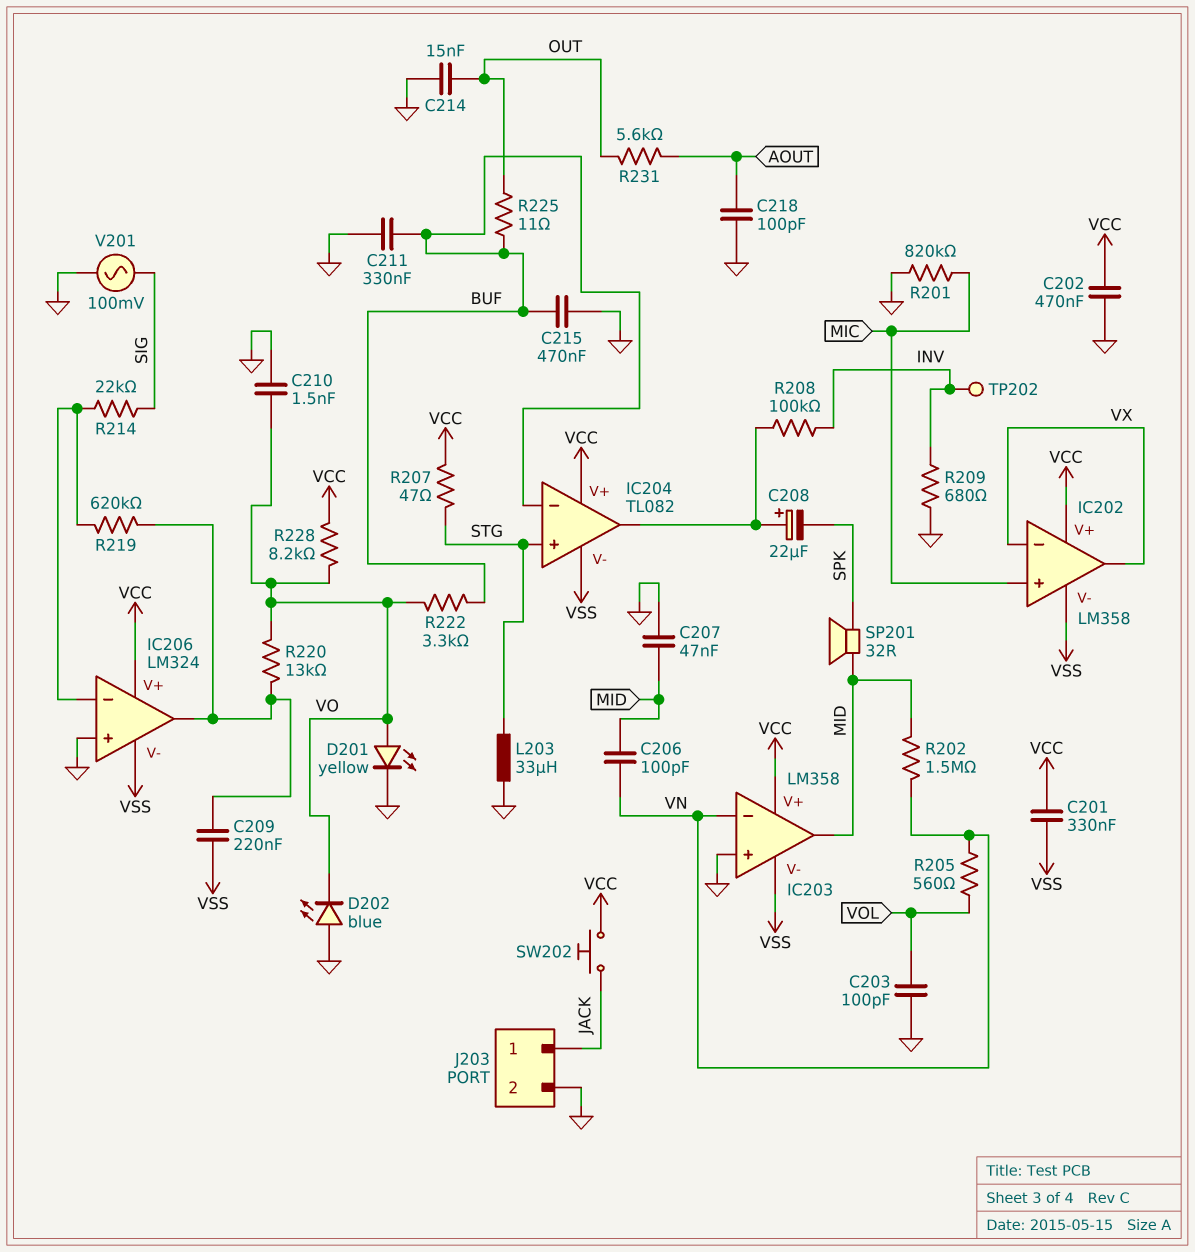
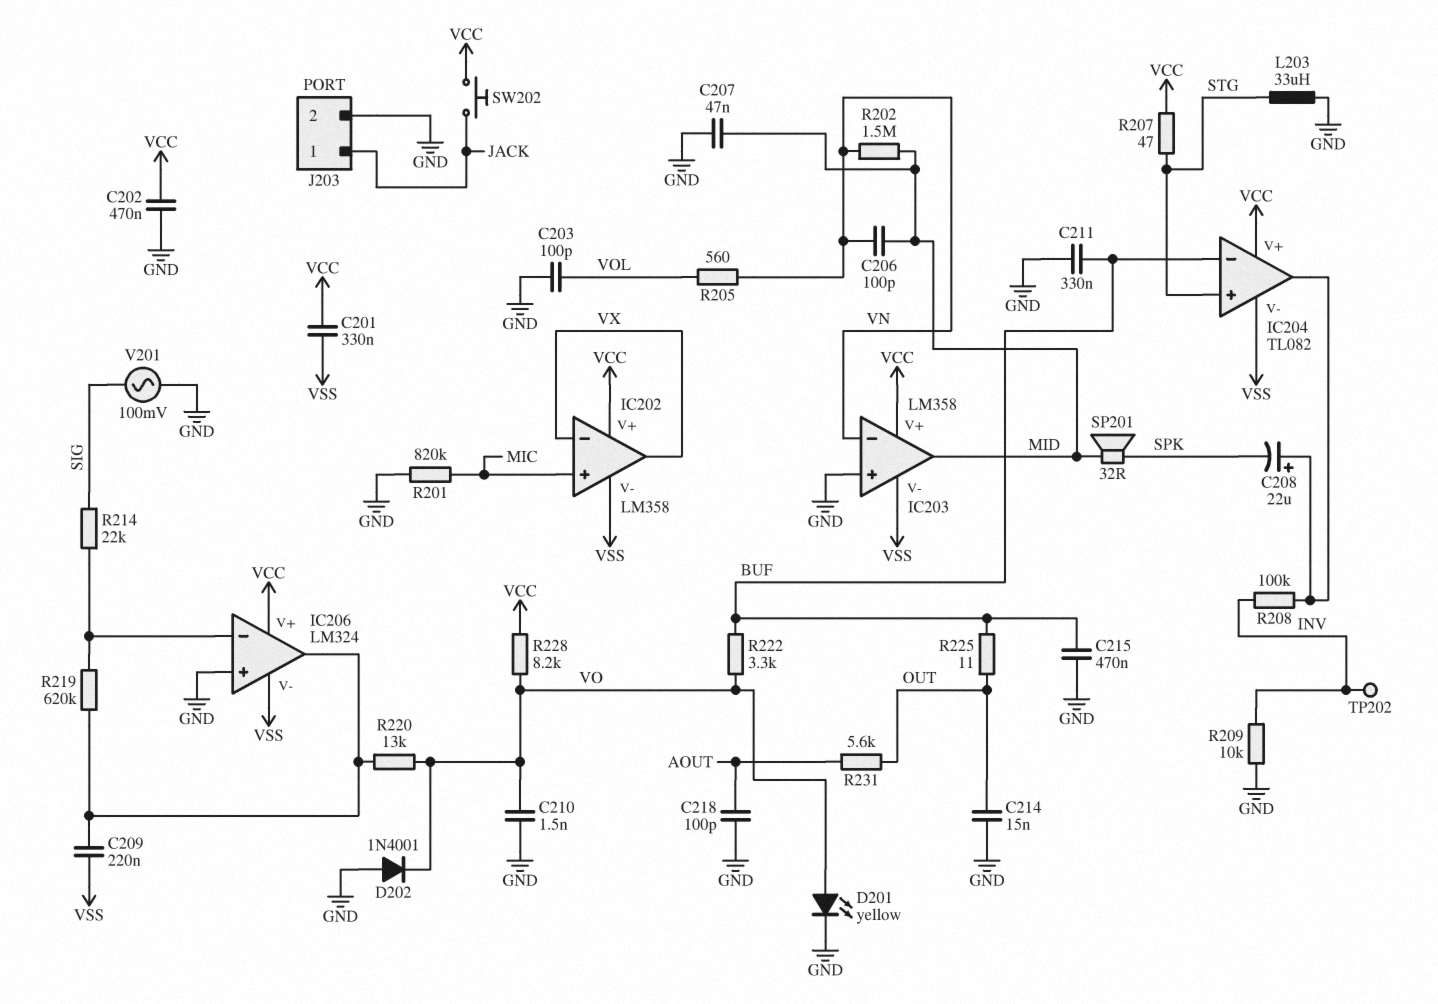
D202: LED blue (A GND, K VO) -> diode 1N4001 (A GND, K VO)
R209: 680 (GND, INV) -> 10k (GND, INV)

